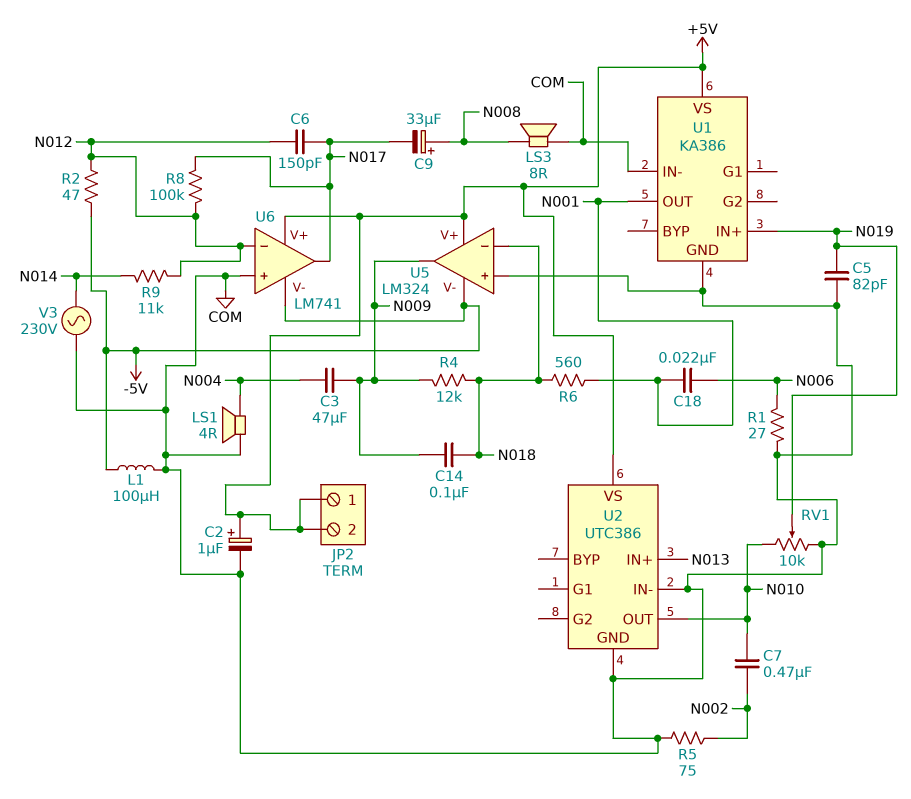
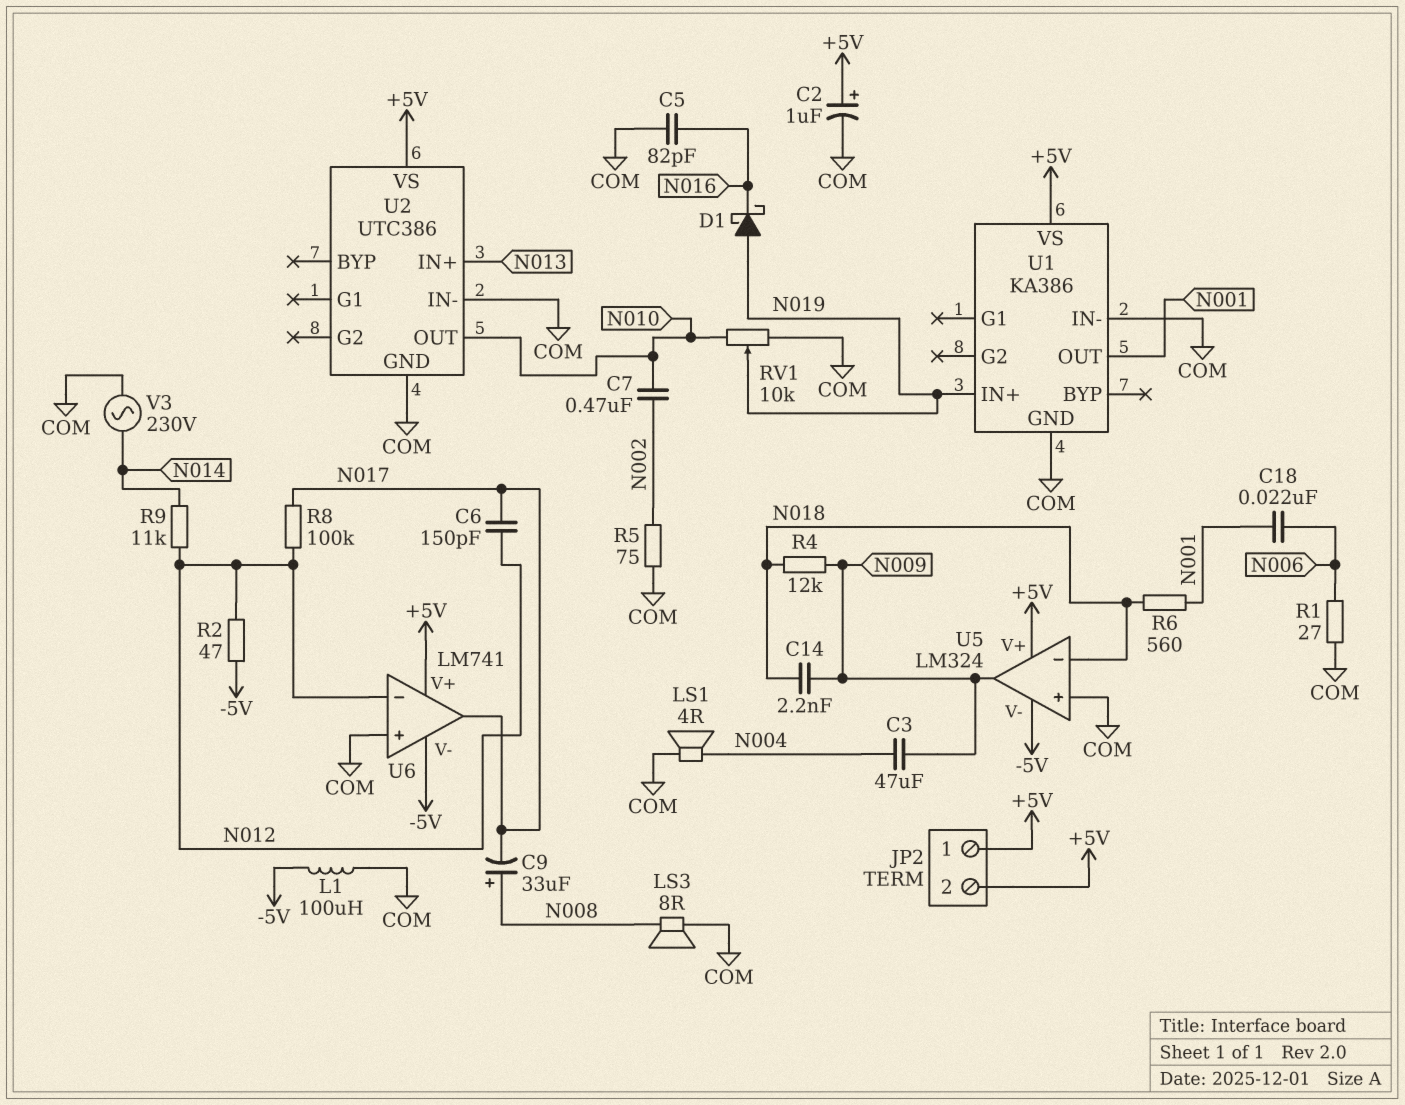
C5: 82pF (COM, N019) -> 82pF (COM, N016)
C14: 100nF (N009, N018) -> 2.2nF (N009, N018)
D1: none -> schottky (A N019, K N016)

